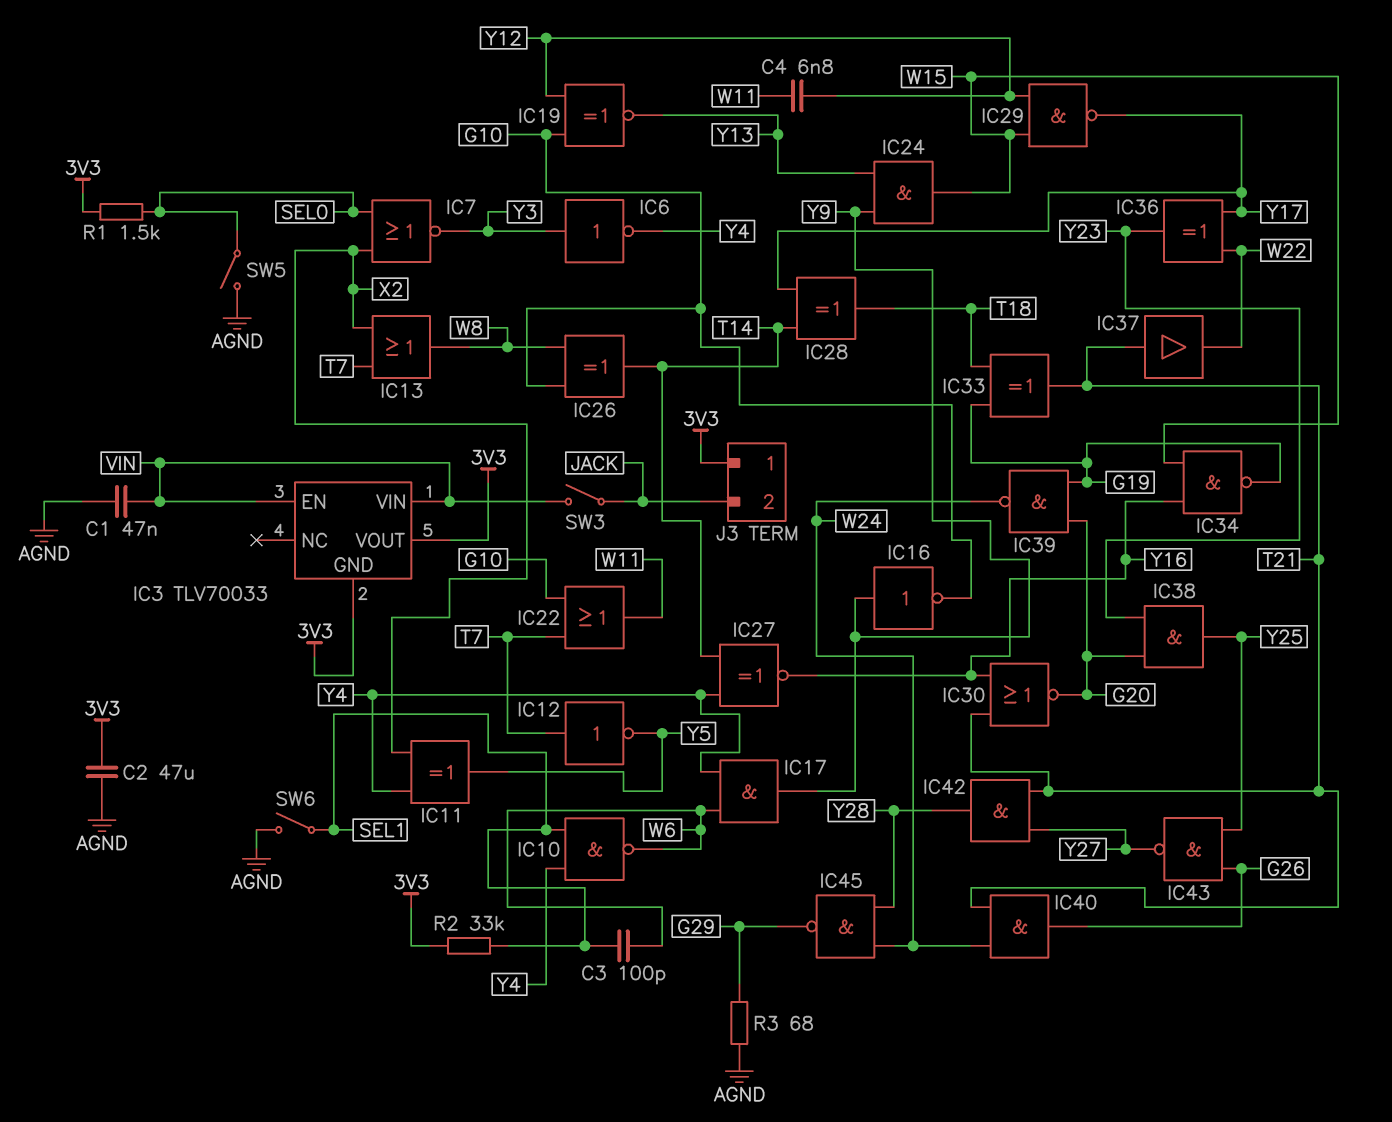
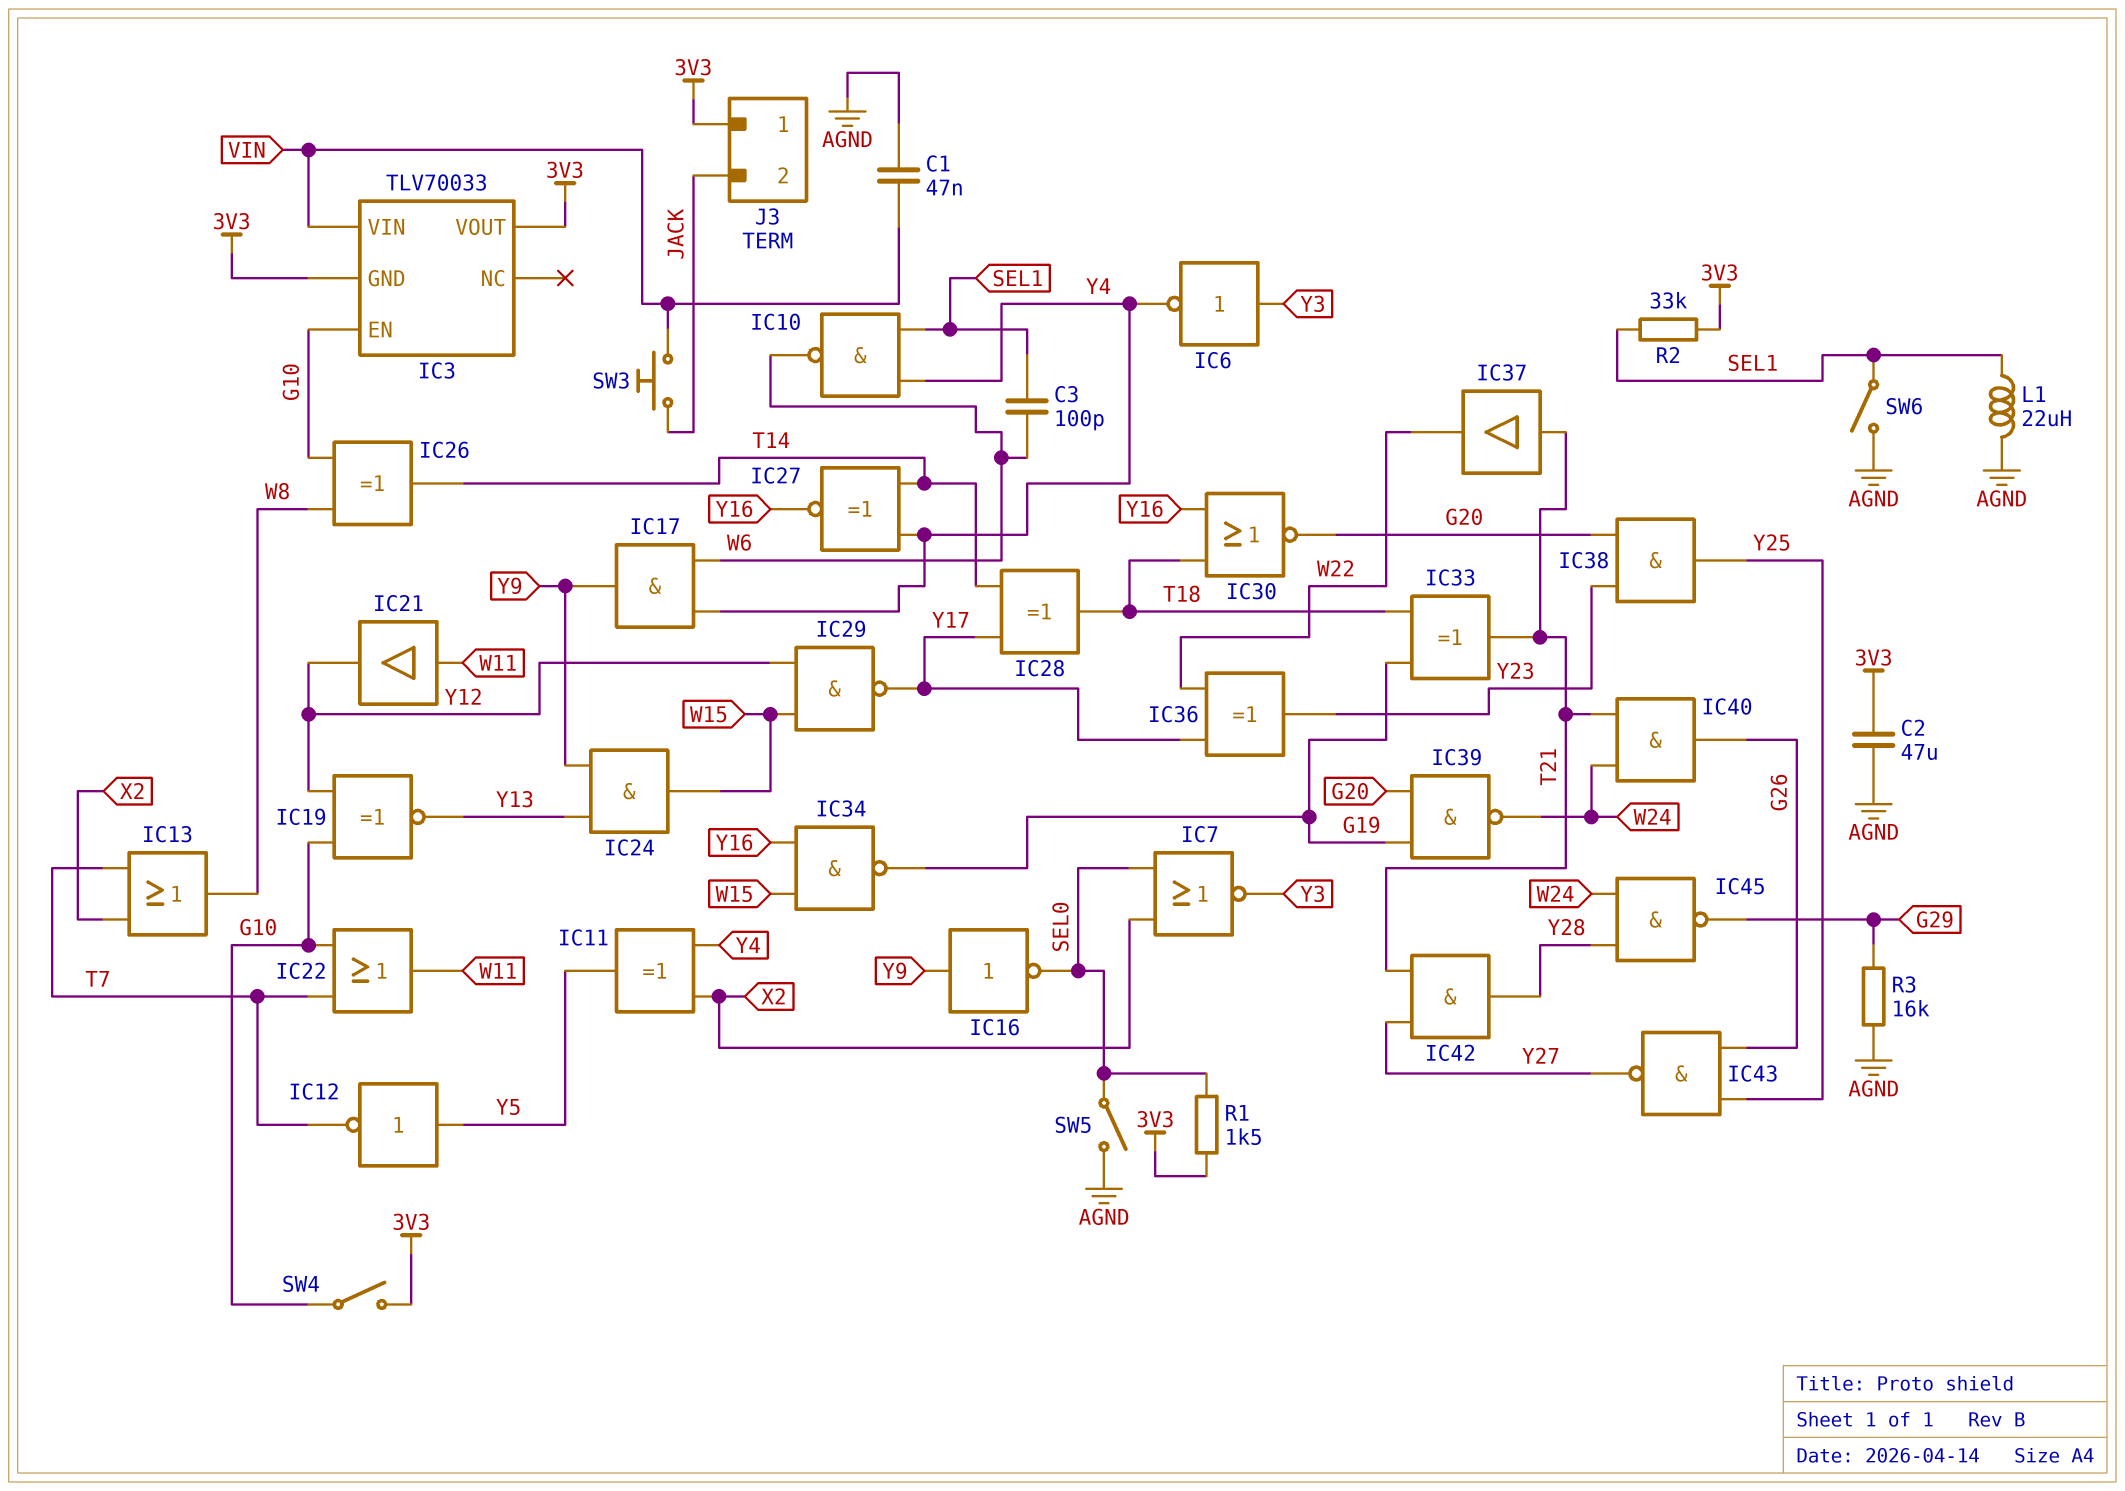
C4: 6.8nF (W11, Y12) -> none
IC3 pin EN: VIN -> G10
IC12: NOT (in T7, out Y5) -> NOT (in Y5, out T7)
IC16: NOT (in Y9, out G10) -> NOT (in Y9, out SEL0)
IC21: none -> buffer (in W11, out Y12)
IC30: NOR (in T21, in Y16, out G20) -> NOR (in T18, in Y16, out G20)
L1: none -> 22uH (AGND, SEL1)
R3: 68 (AGND, G29) -> 16k (AGND, G29)
SW3: switch (JACK, VIN) -> button (JACK, VIN)
SW4: none -> switch (3V3, G10)

